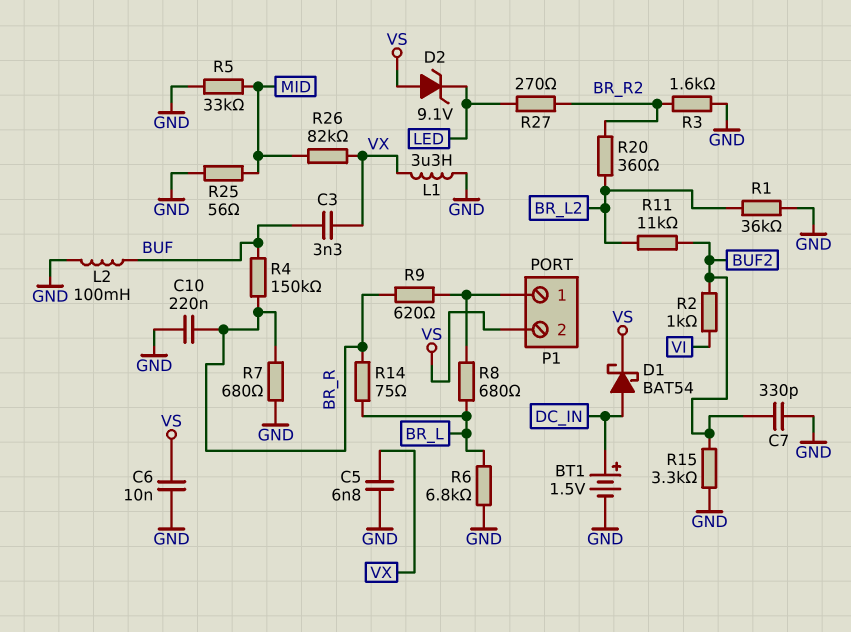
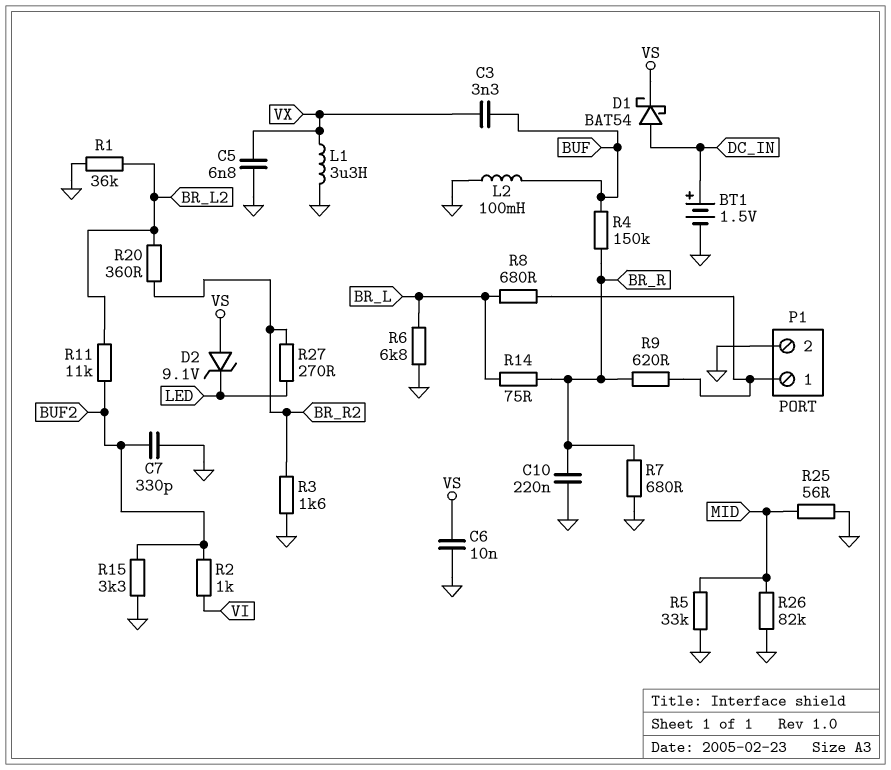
P1 pin 2: VS -> GND
R26: 82k (MID, VX) -> 82k (GND, MID)

